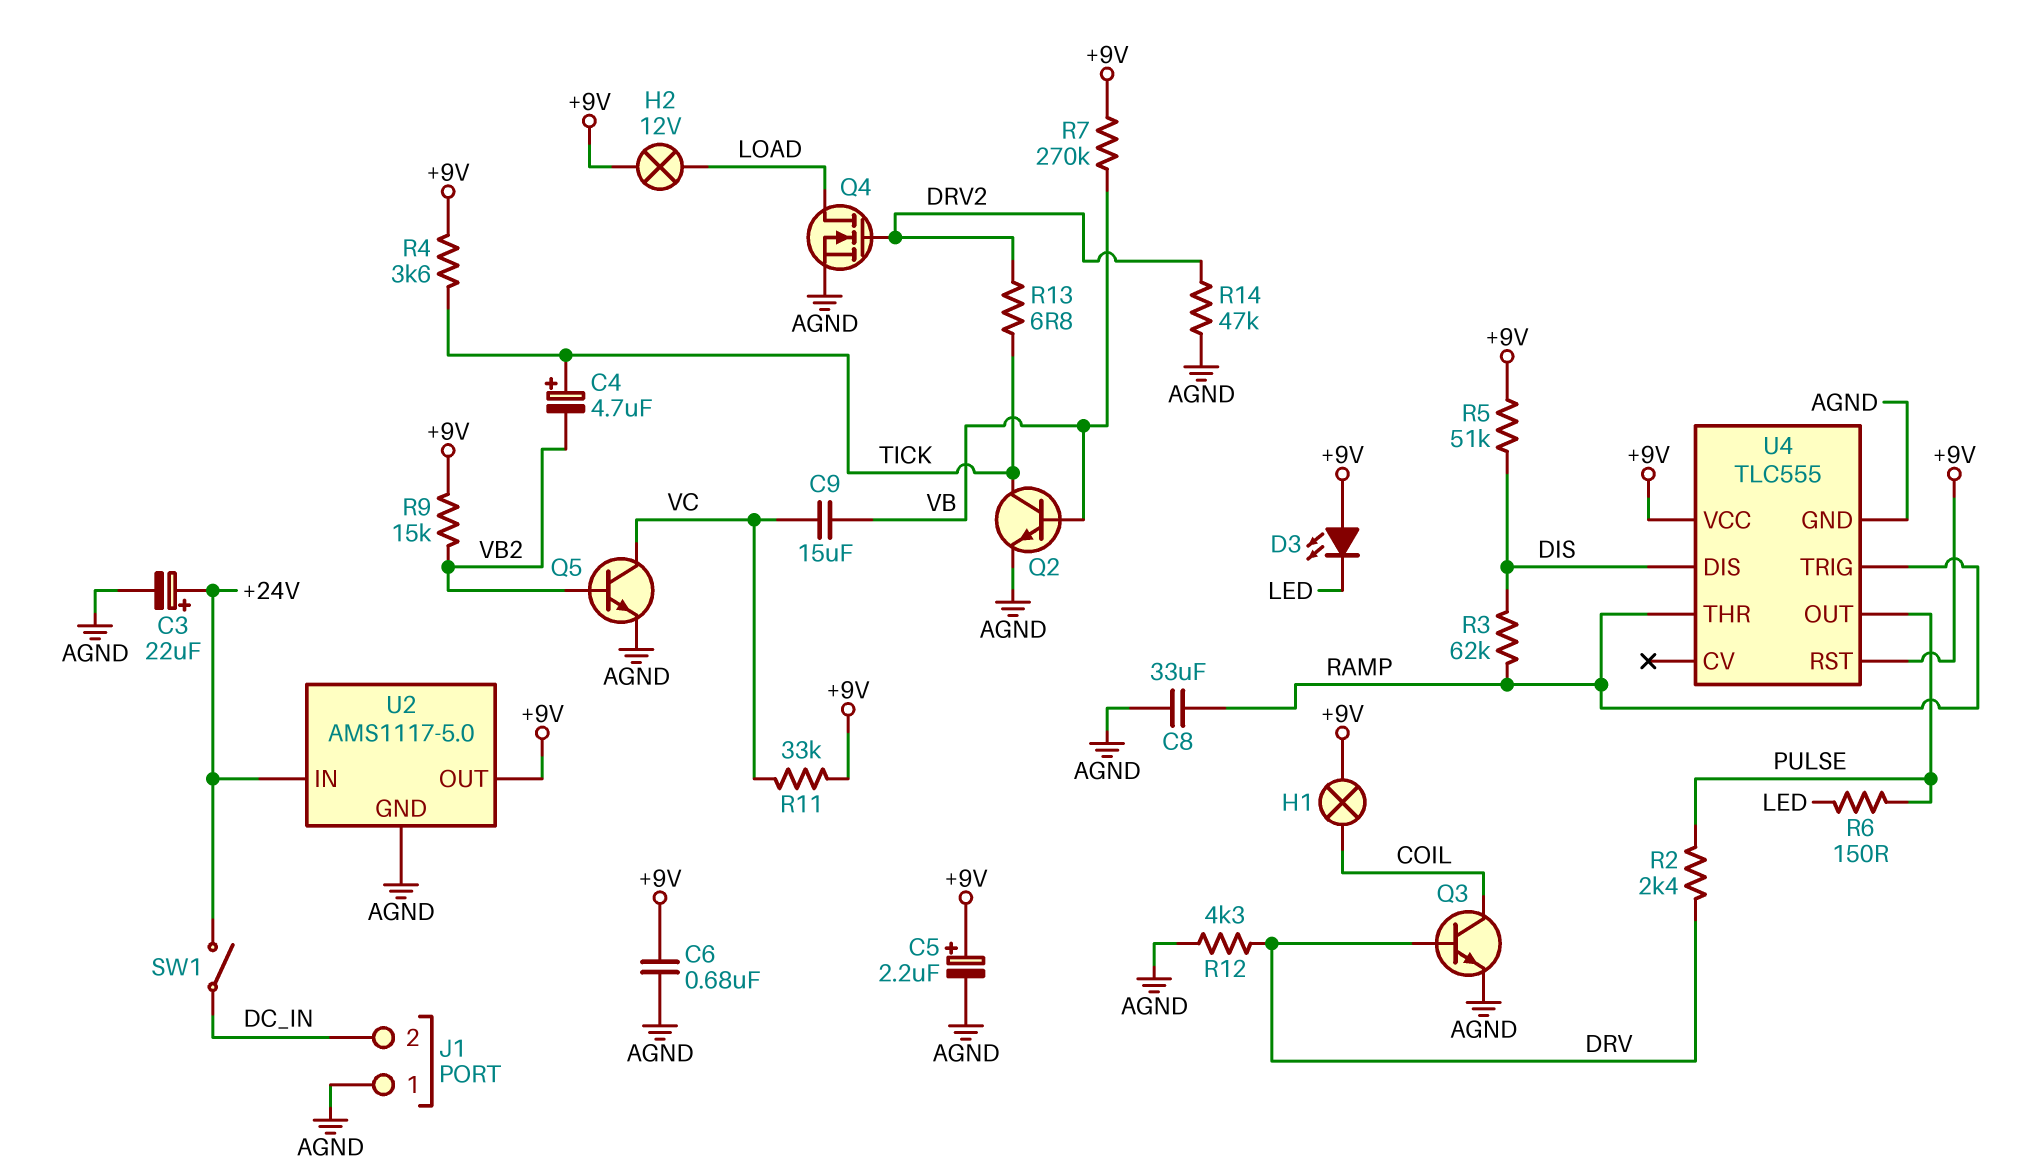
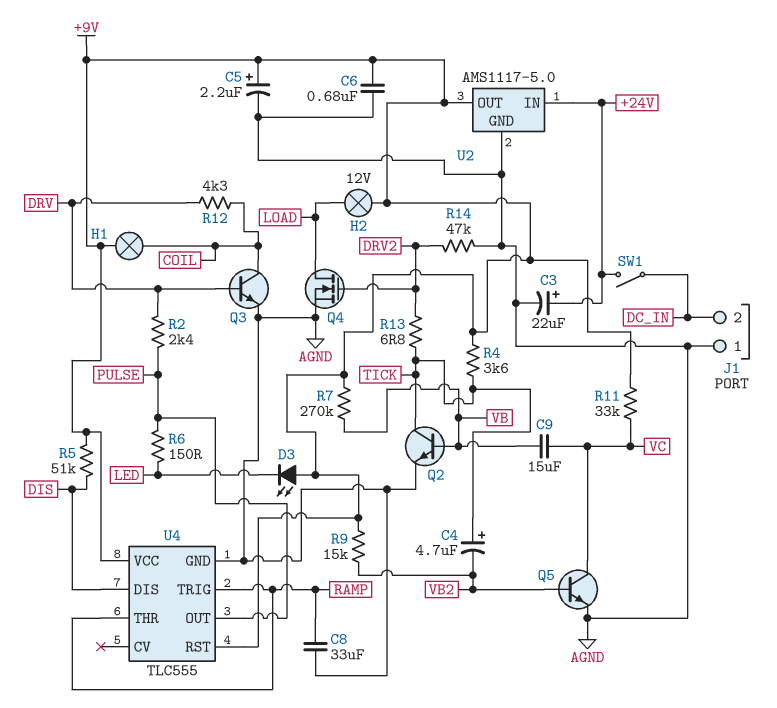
R3: 62k (DIS, RAMP) -> none
R12: 4.3k (AGND, DRV) -> 4.3k (COIL, DRV)

